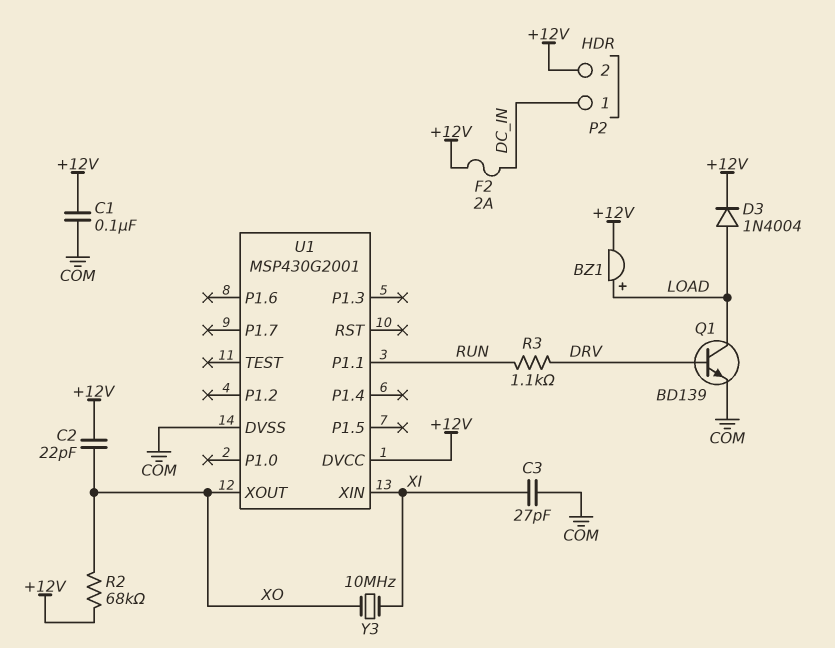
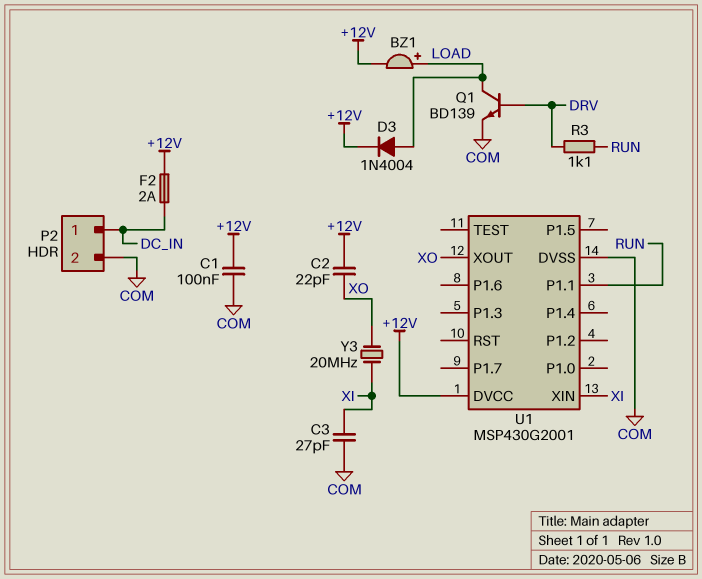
P2 pin 2: +12V -> COM
R2: 68k (+12V, XO) -> none
Y3: 10MHz (XI, XO) -> 20MHz (XI, XO)

